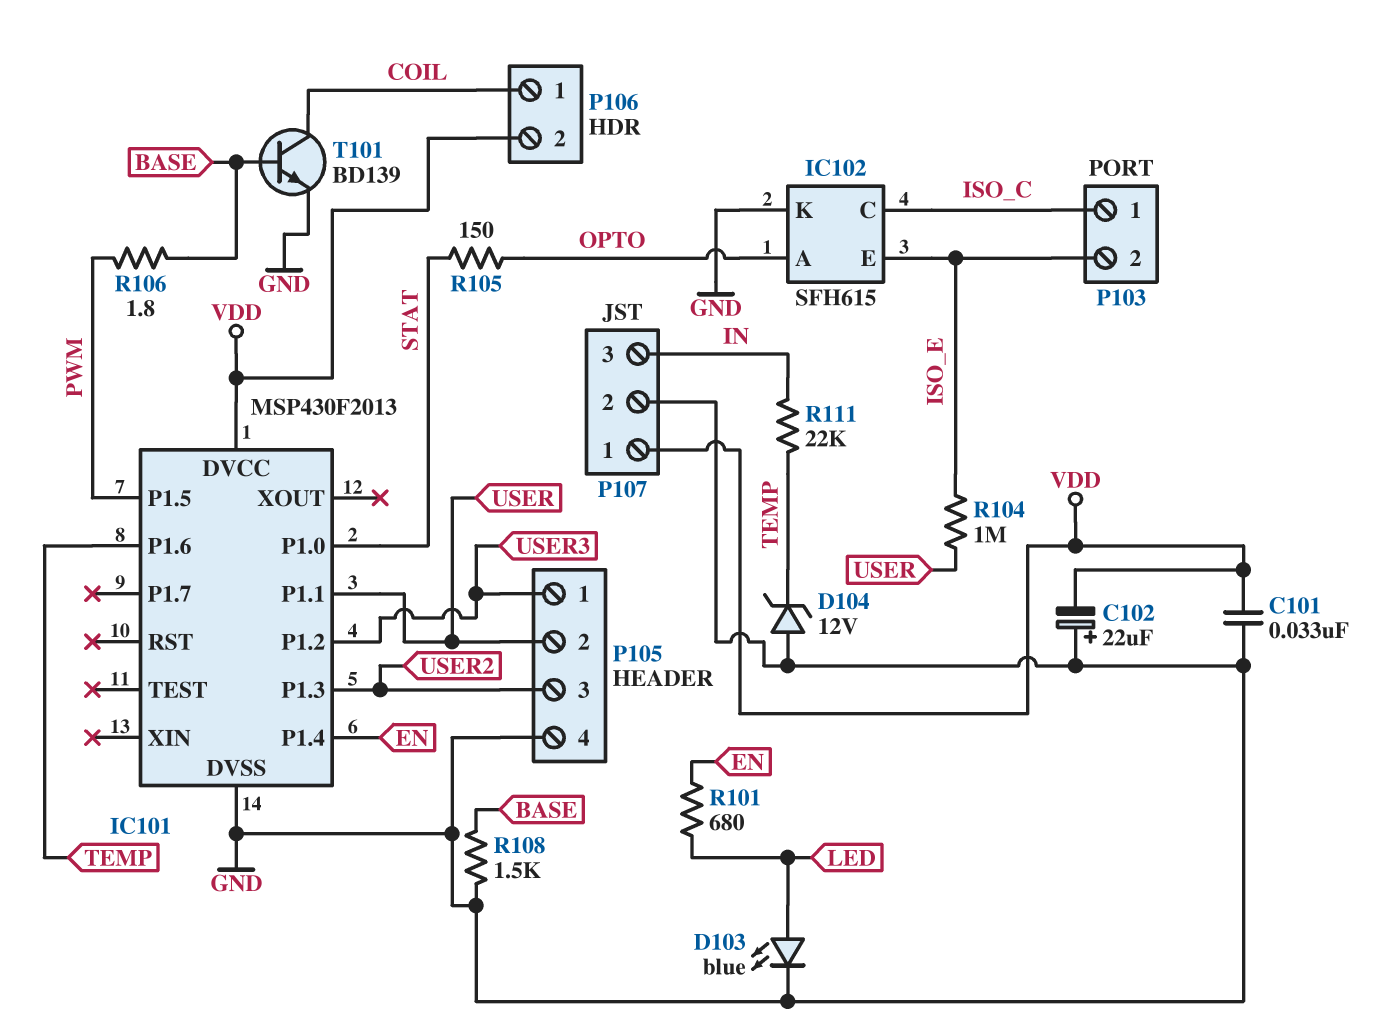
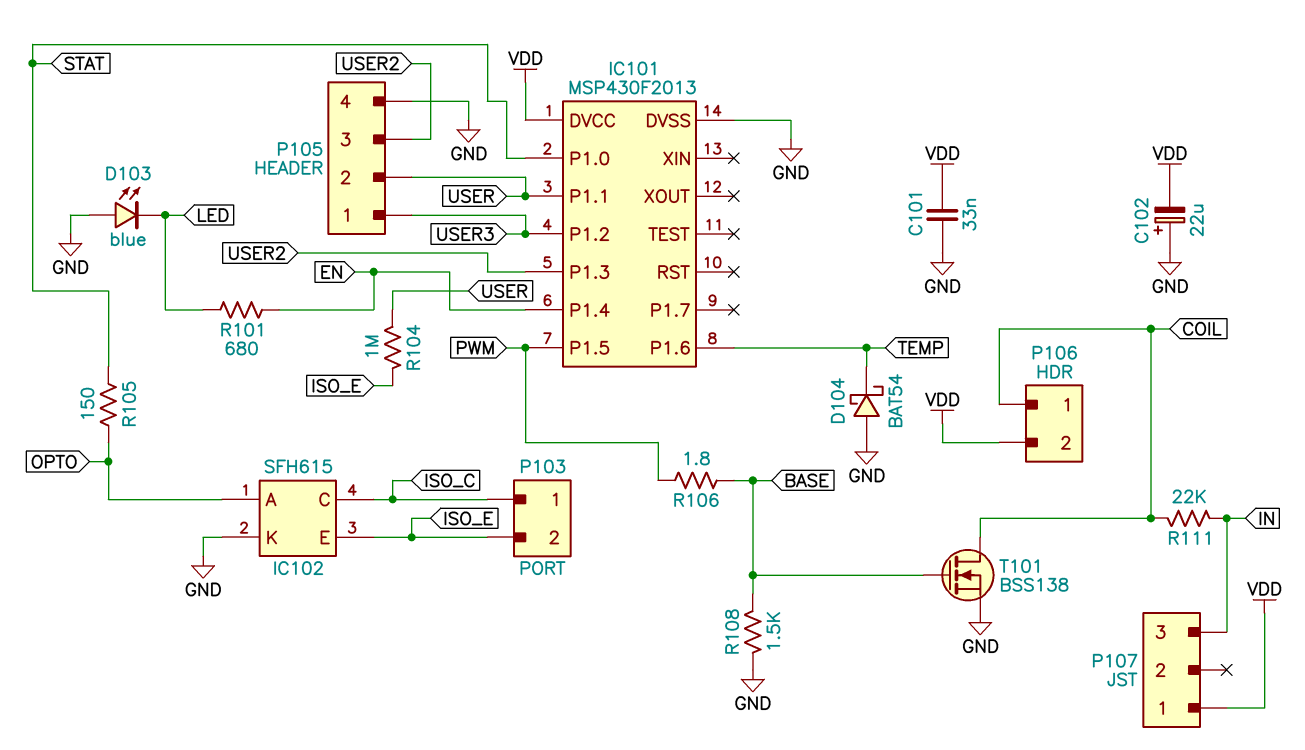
D103: LED blue (A LED, K GND) -> LED blue (A GND, K LED)
D104: zener 12V (A GND, K TEMP) -> schottky BAT54 (A GND, K TEMP)
P107 pin 2: GND -> none
R111: 22k (IN, TEMP) -> 22k (COIL, IN)
T101: NPN BD139 (B BASE, C COIL, E GND) -> NMOS BSS138 (G BASE, D COIL, S GND)

